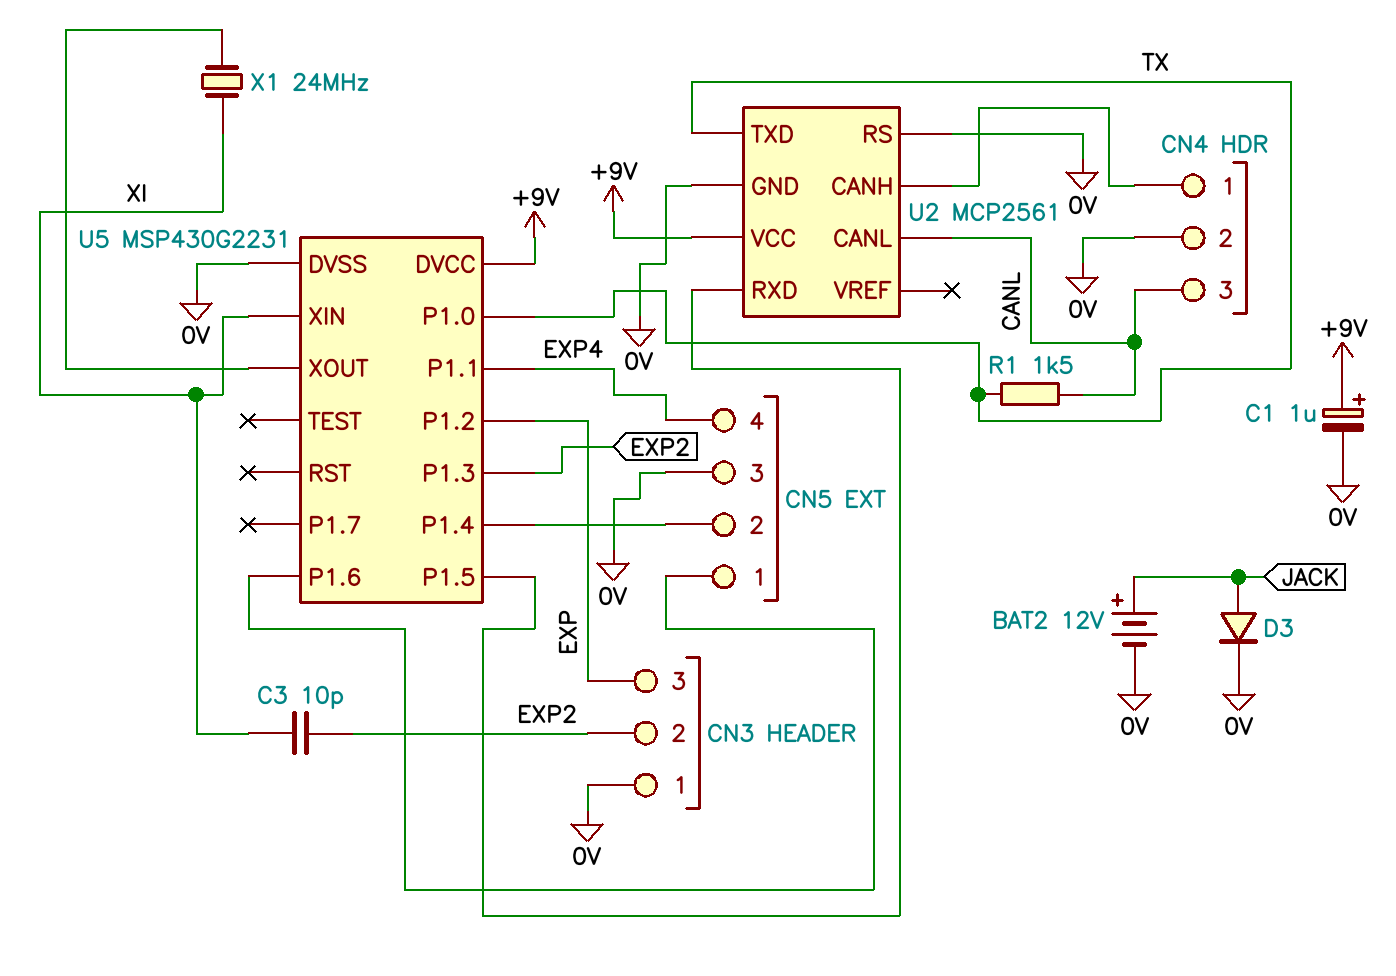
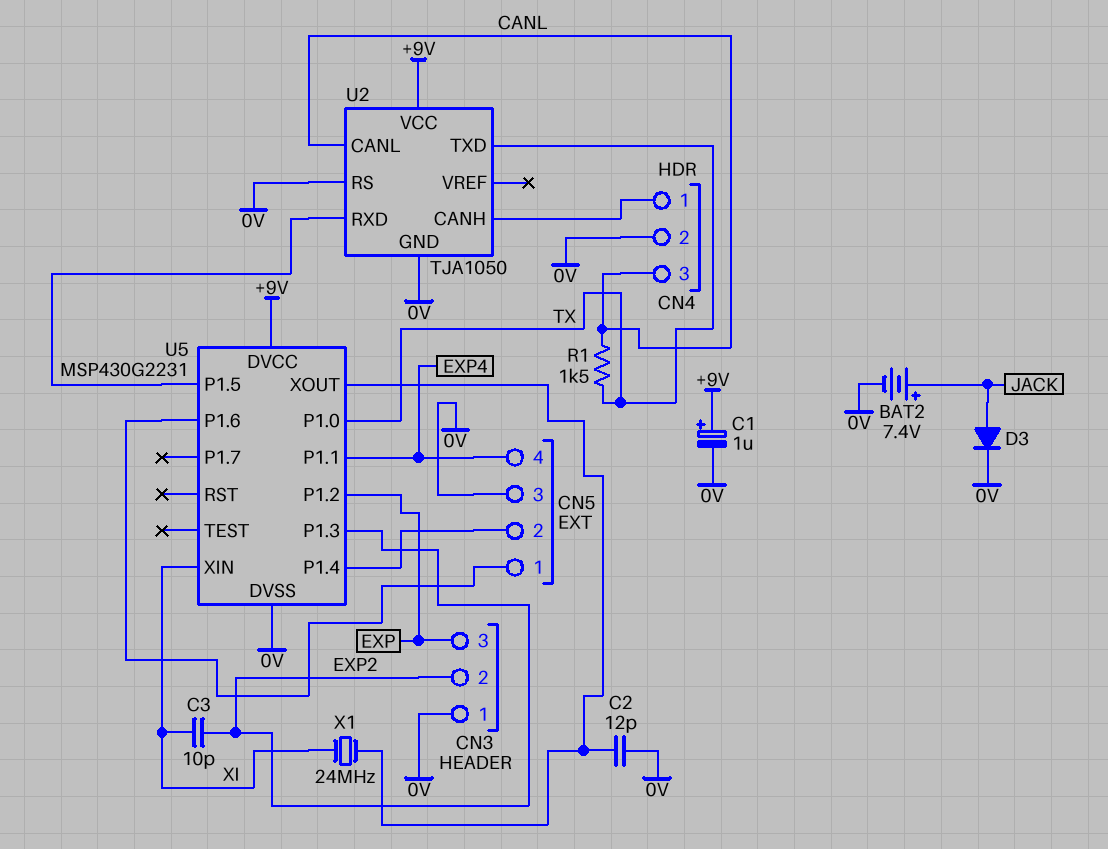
BAT2: 12V (plus JACK, minus 0V) -> 7.4V (plus JACK, minus 0V)
C2: none -> 12pF (0V, U5/XOUT)
U2: MCP2561 -> TJA1050

